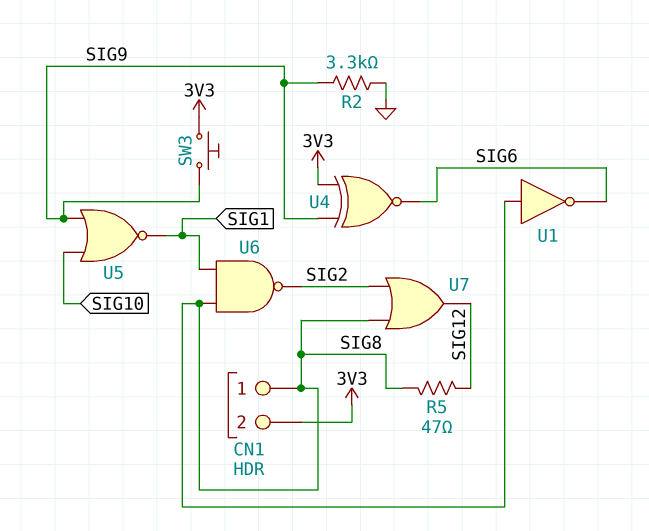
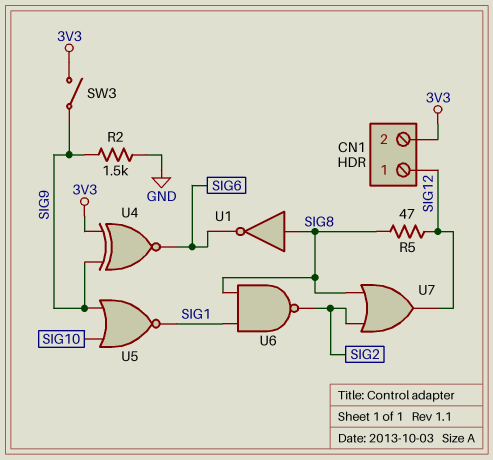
CN1 pin 1: SIG8 -> SIG12
R2: 3.3k (GND, SIG9) -> 1.5k (GND, SIG9)
SW3: button (3V3, SIG9) -> switch (3V3, SIG9)

